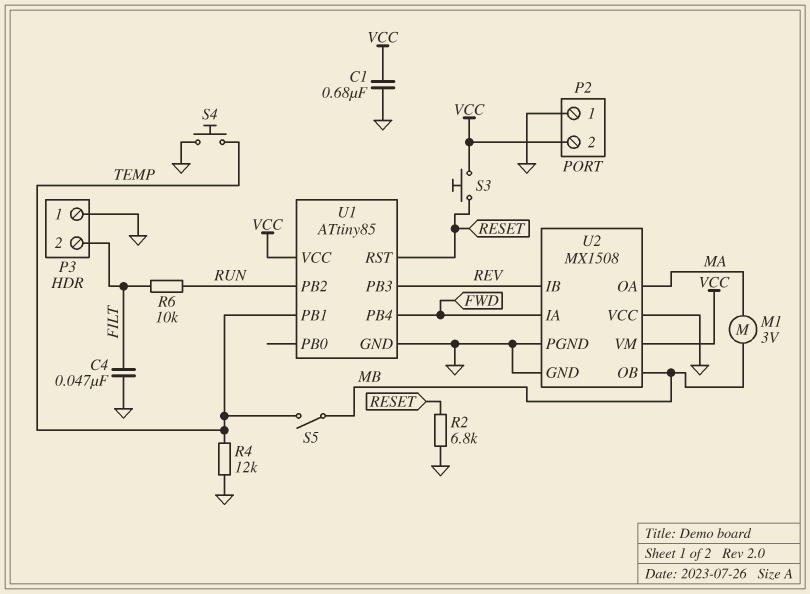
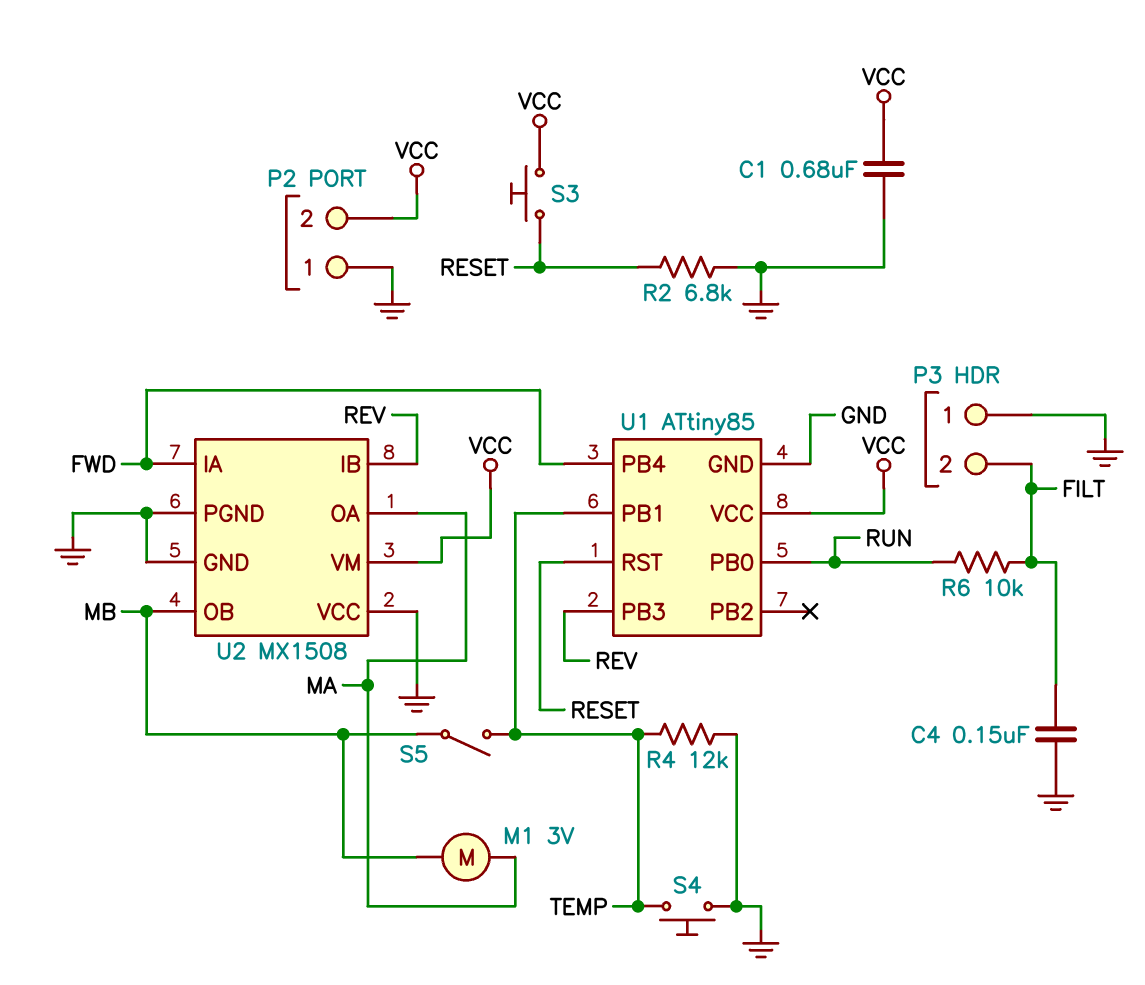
C4: 47nF (FILT, GND) -> 150nF (FILT, GND)
U1 pin PB0: none -> RUN
U1 pin PB2: RUN -> none

